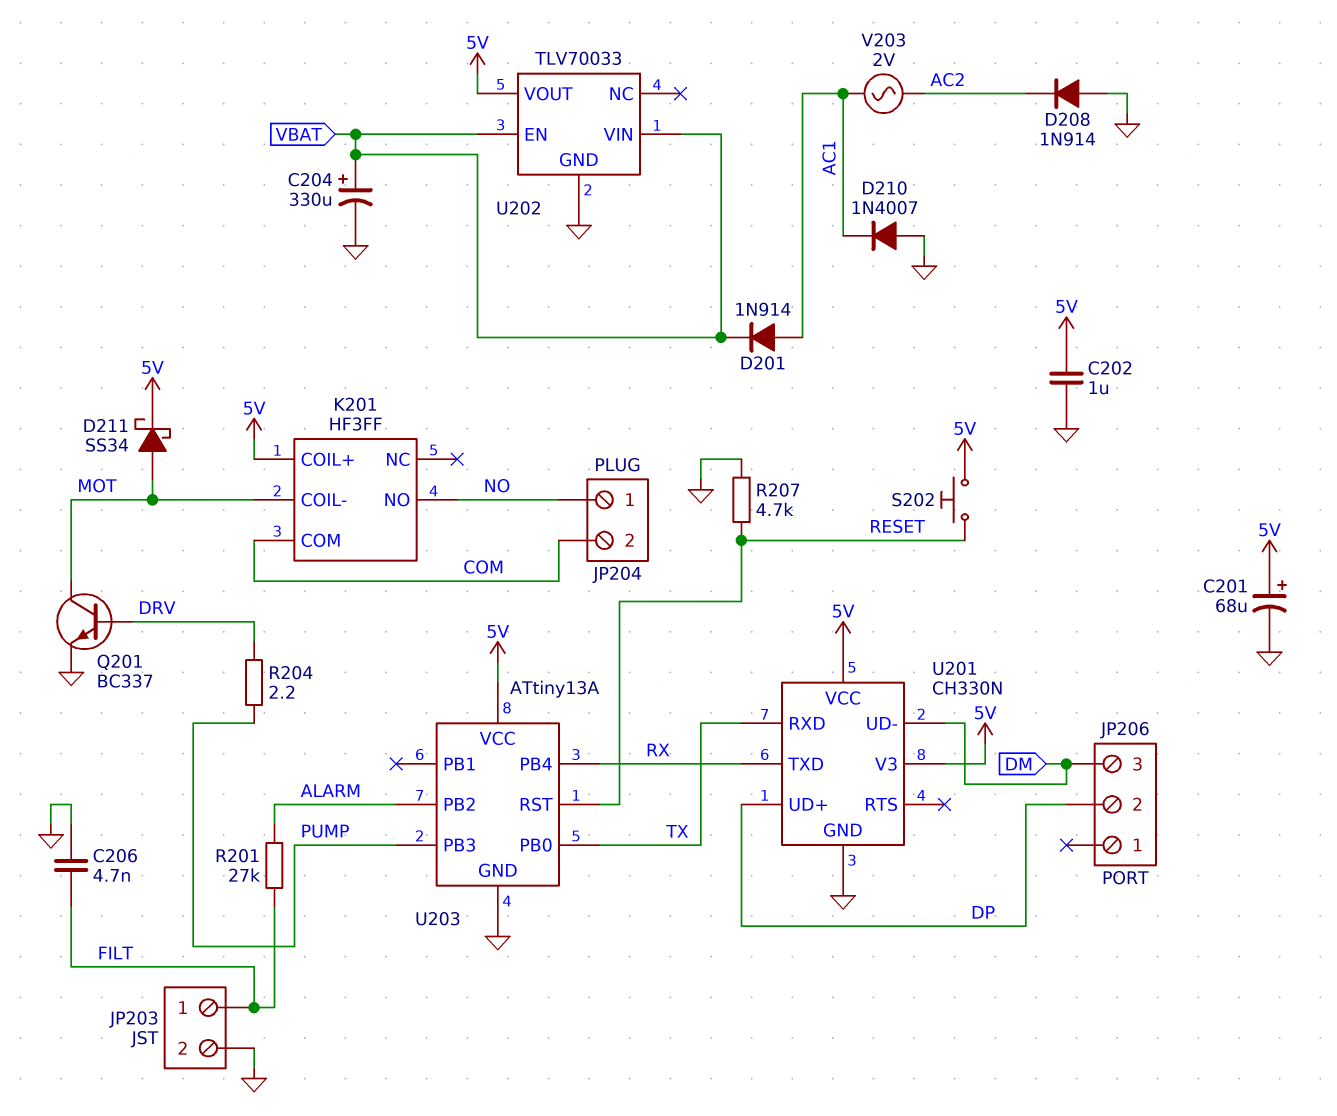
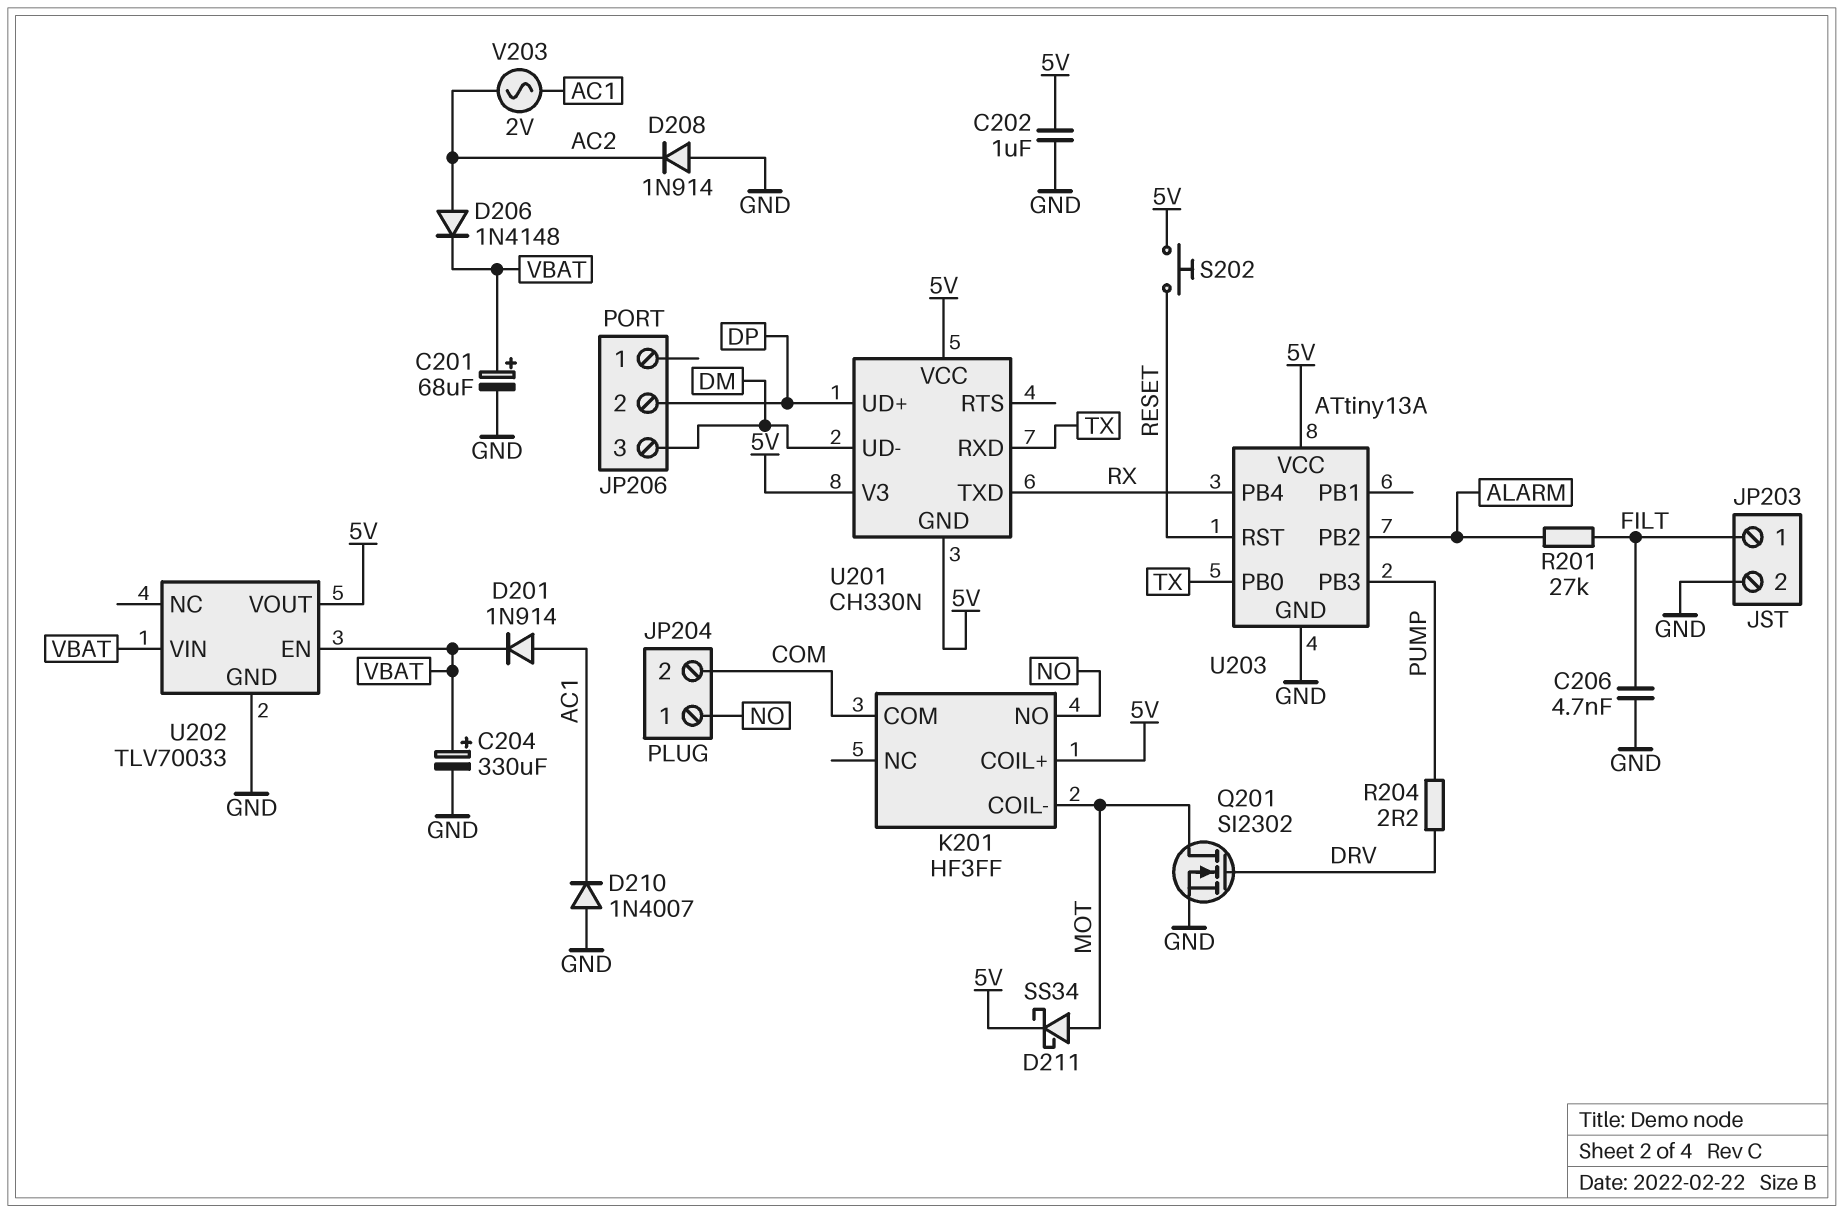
C201: 68uF (plus 5V, minus GND) -> 68uF (plus VBAT, minus GND)
D206: none -> diode 1N4148 (A AC2, K VBAT)
Q201: NPN BC337 (B DRV, C MOT, E GND) -> NMOS SI2302 (G DRV, D MOT, S GND)
R207: 4.7k (GND, RESET) -> none
U201 pin GND: GND -> 5V

